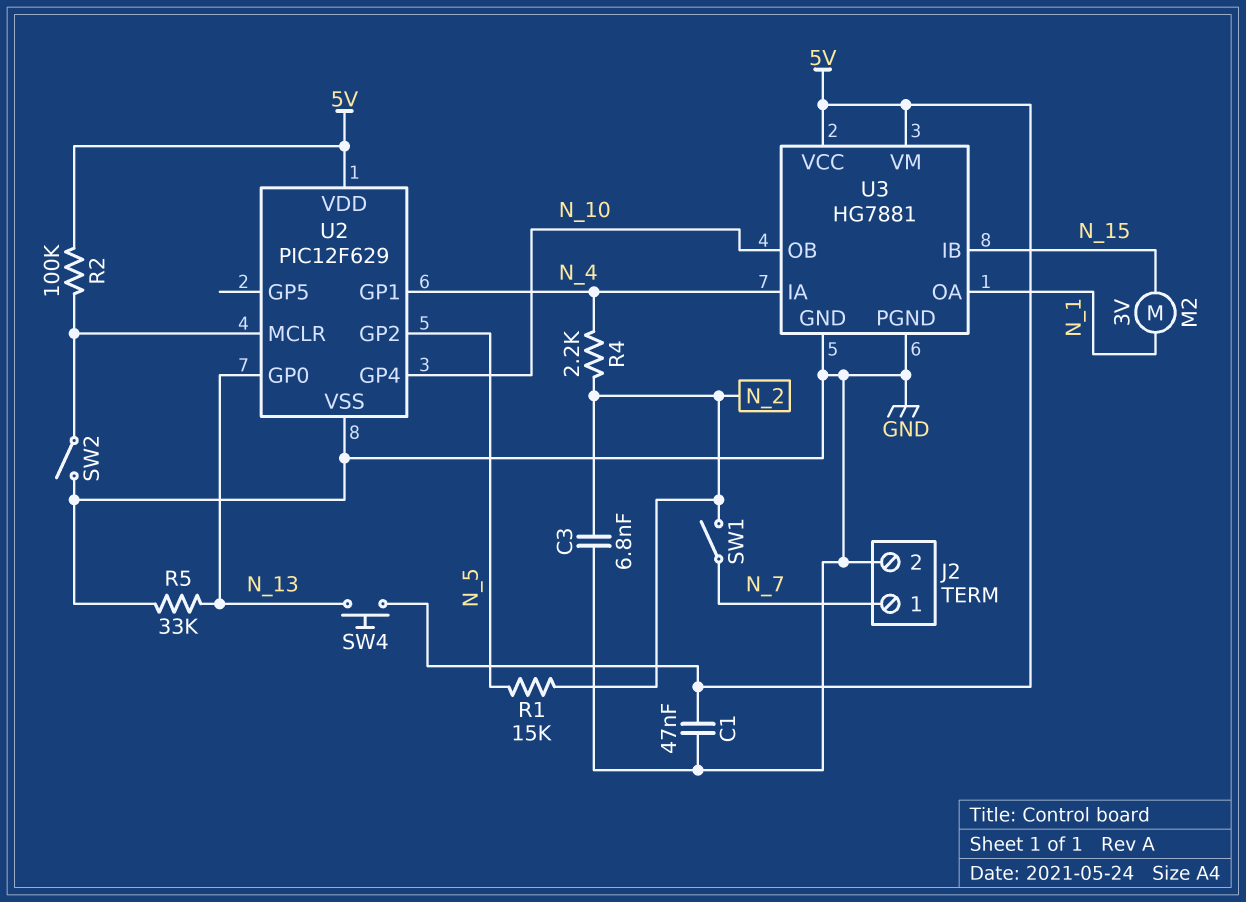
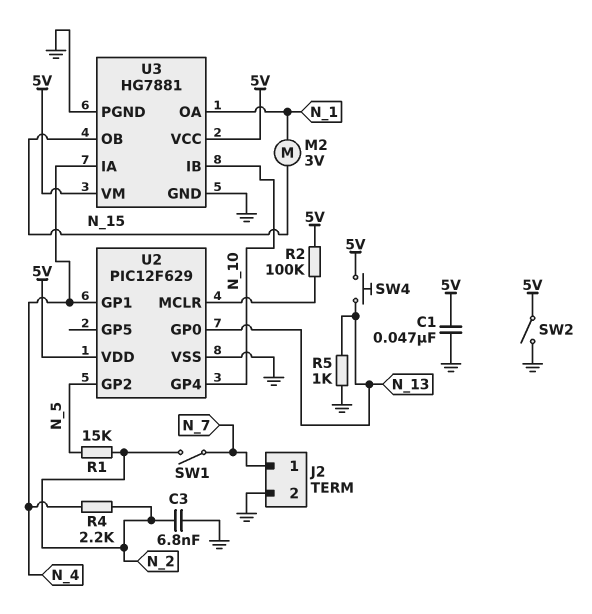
R5: 33k (GND, N_13) -> 1k (GND, N_13)
SW2: switch (GND, U2/MCLR) -> switch (5V, GND)
U3 pin IB: N_15 -> N_10
U3 pin OB: N_10 -> N_15

